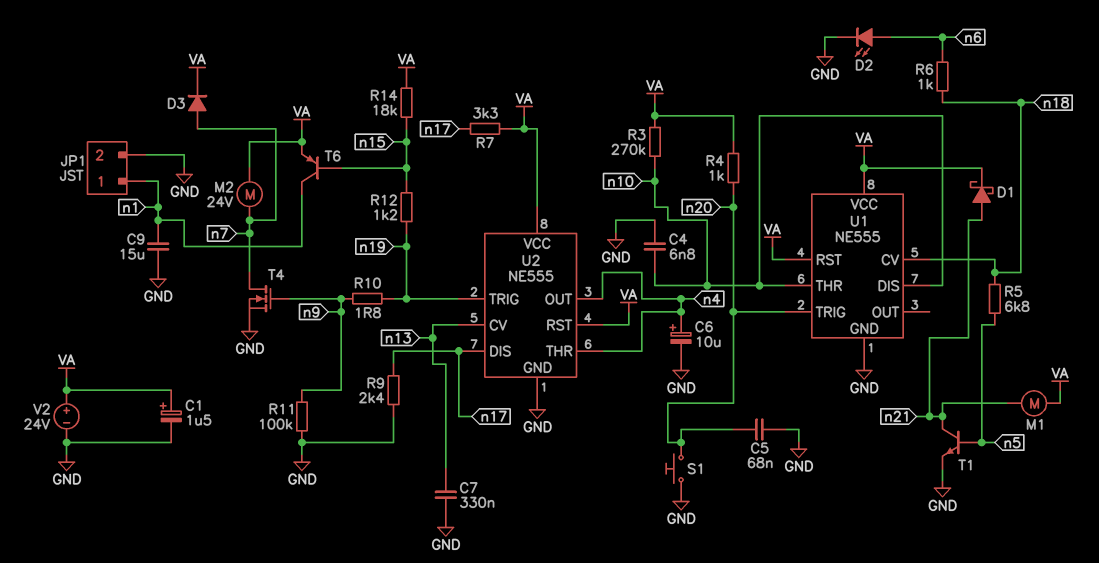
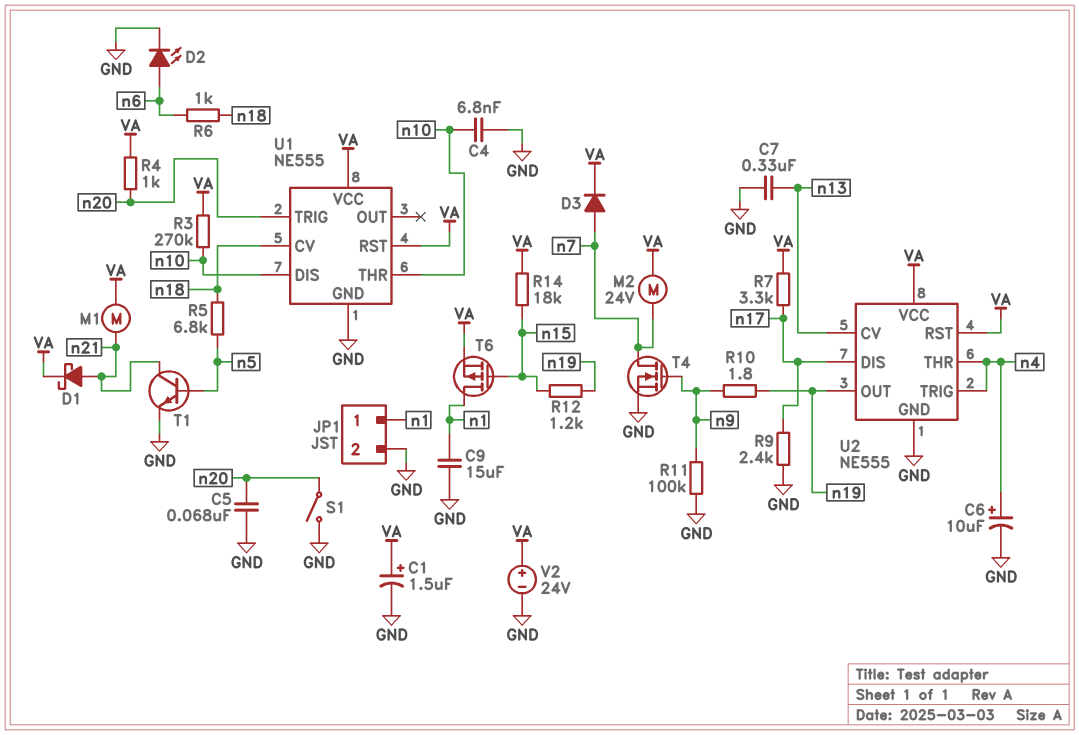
S1: button (GND, n20) -> switch (GND, n20)
T6: PNP (B n15, C n1, E VA) -> PMOS (G n15, D n1, S VA)
U2 pin OUT: n4 -> n19
U2 pin TRIG: n19 -> n4

